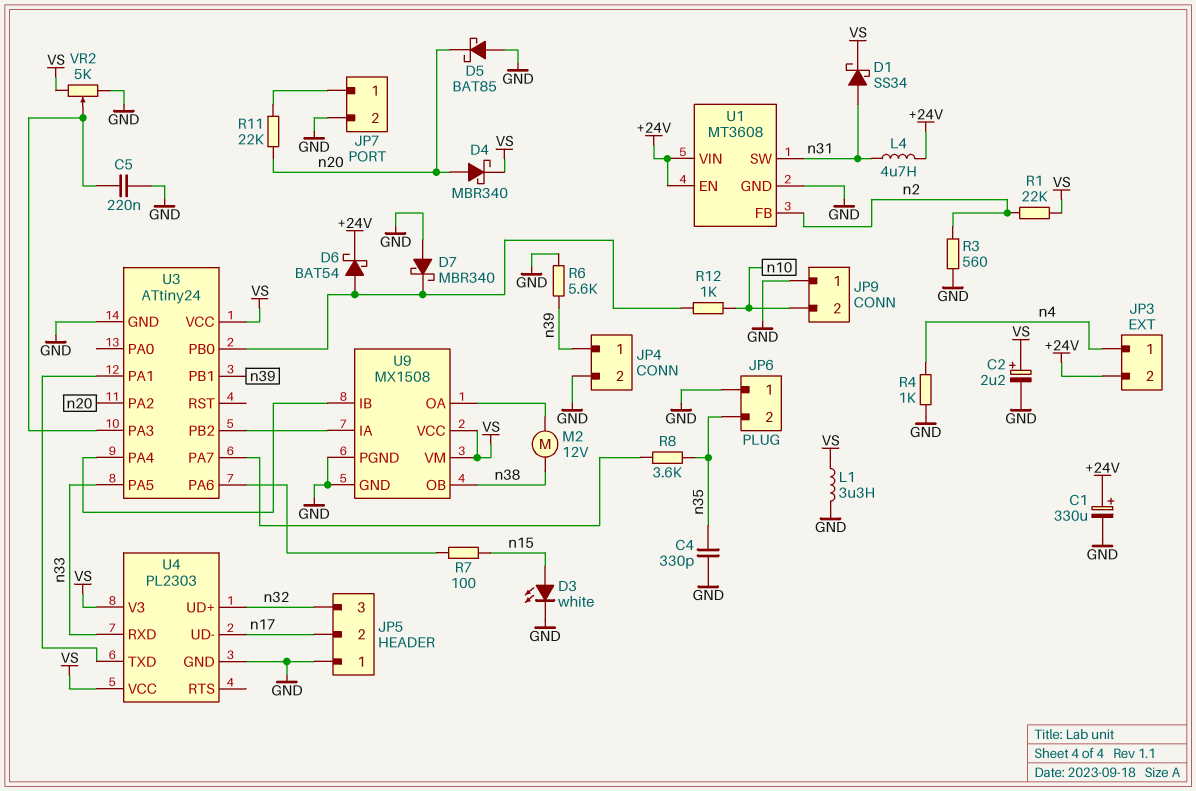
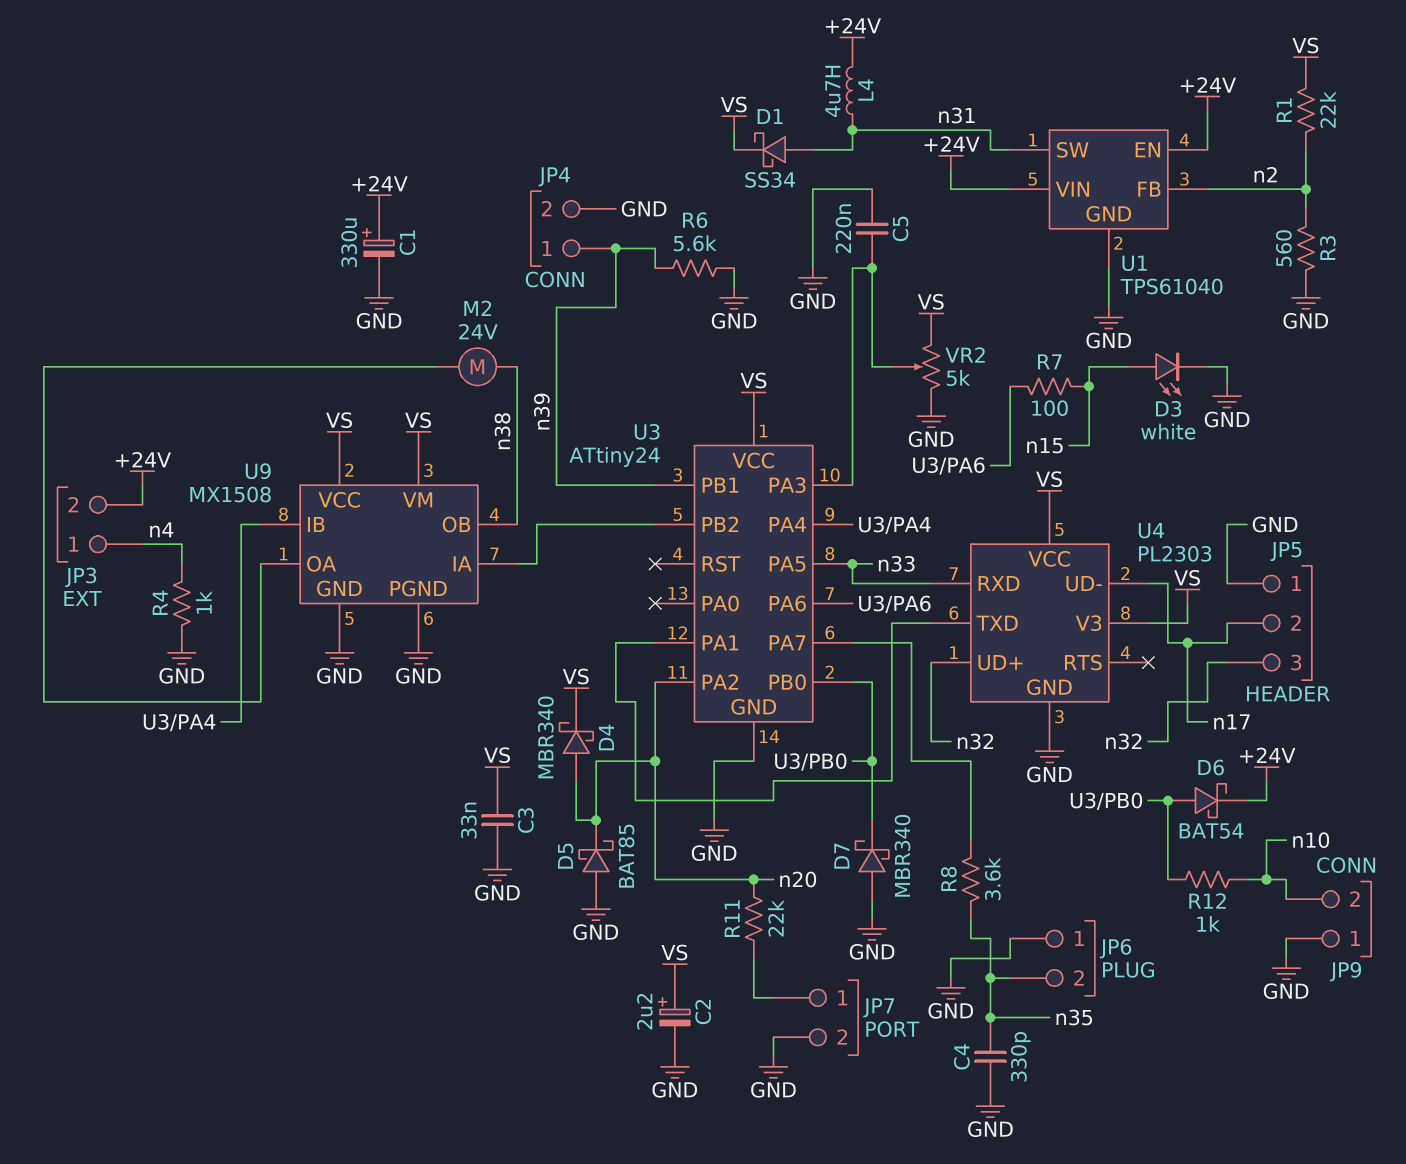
C3: none -> 33nF (GND, VS)
L1: 3.3uH (GND, VS) -> none
M2: motor 12V (U9/OA, n38) -> motor 24V (U9/OA, n38)
U1: MT3608 -> TPS61040

